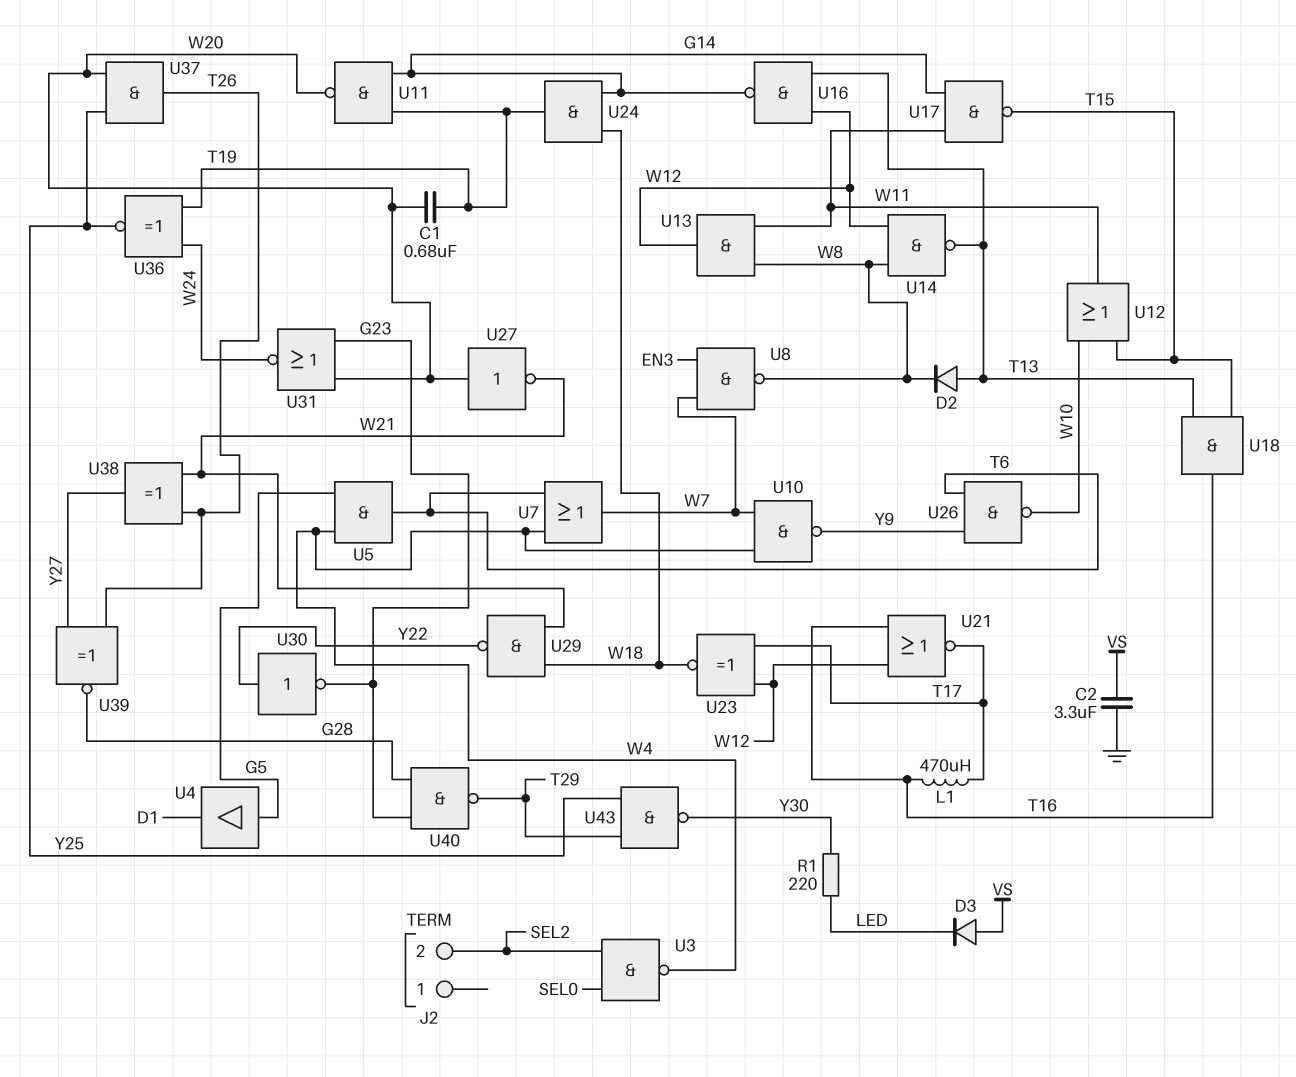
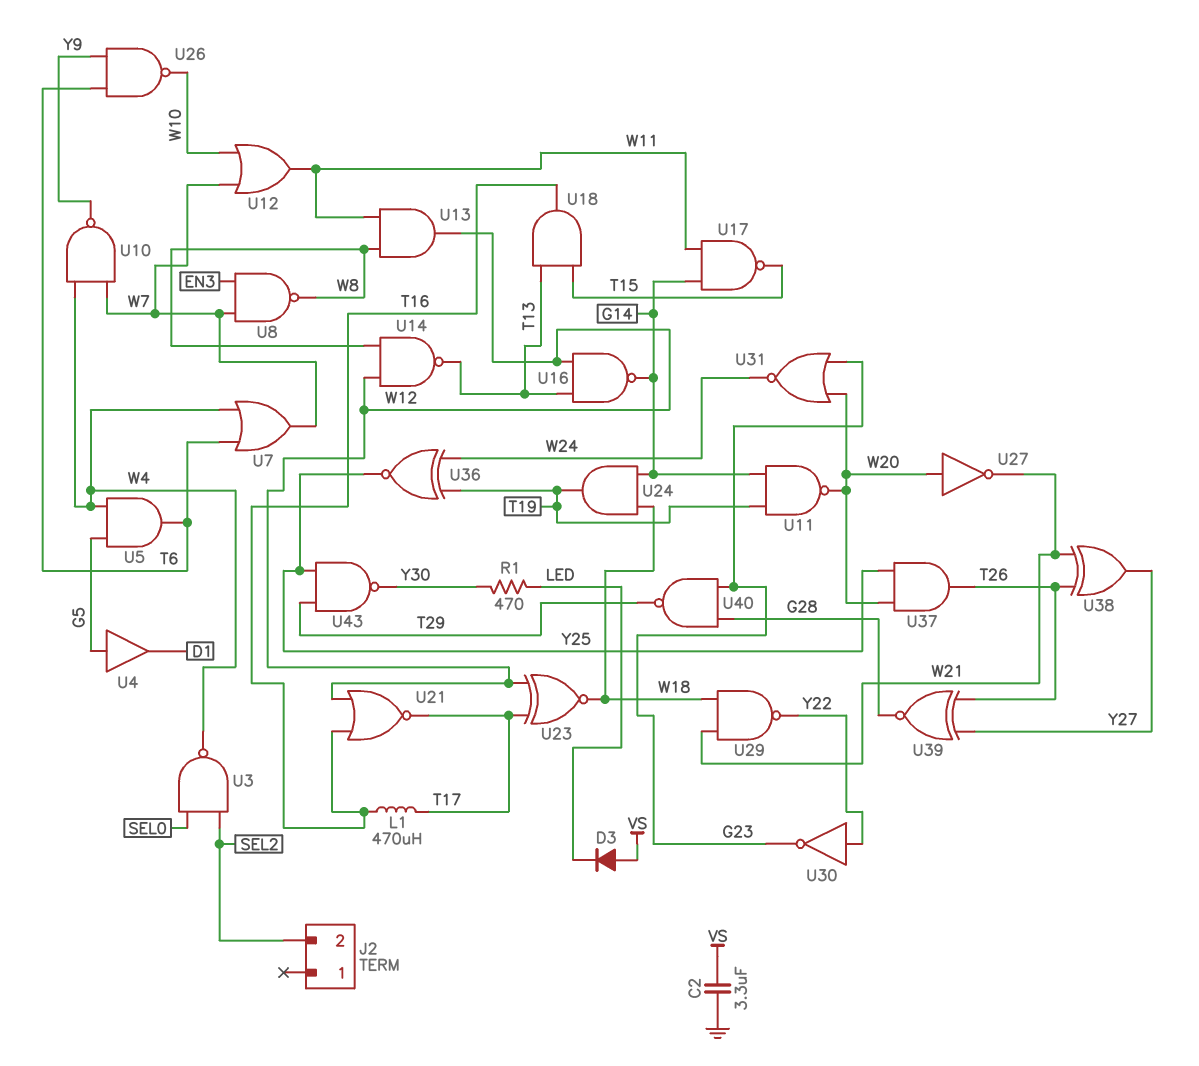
C1: 680nF (T19, W20) -> none
D2: diode (A T13, K W8) -> none
R1: 220 (LED, Y30) -> 470 (LED, Y30)
U12: OR (in T15, in W10, out W11) -> OR (in W7, in W10, out W11)

